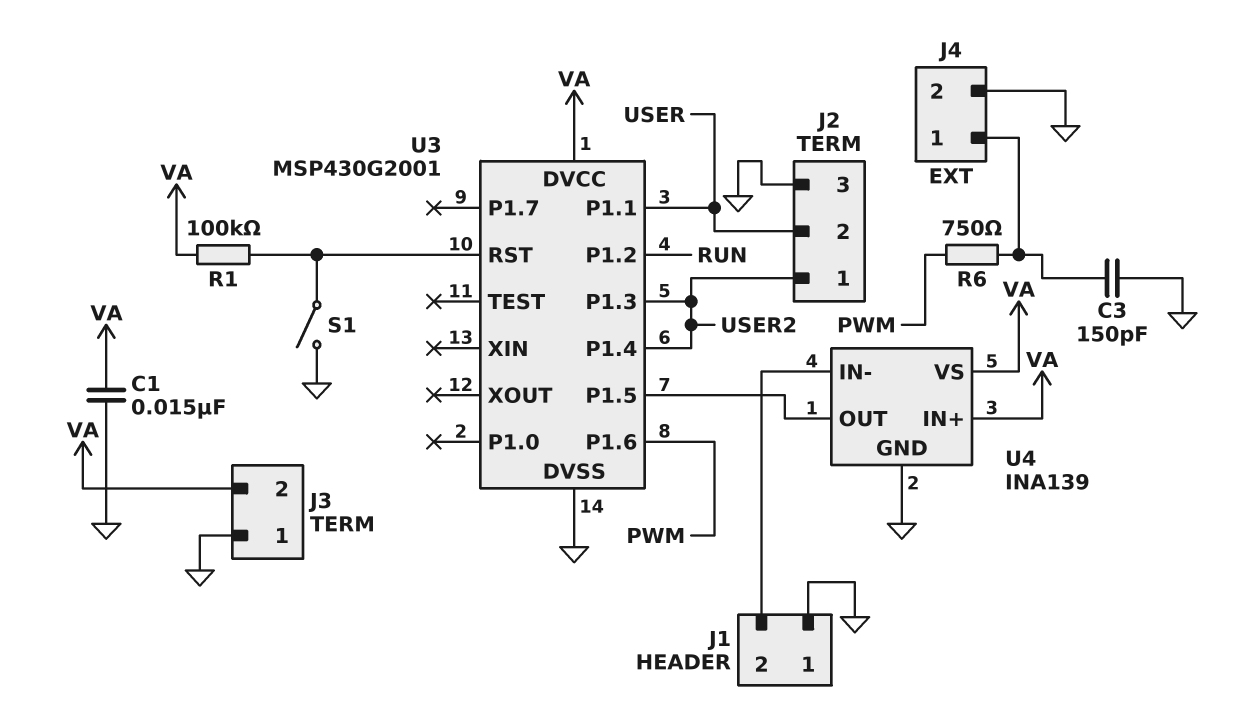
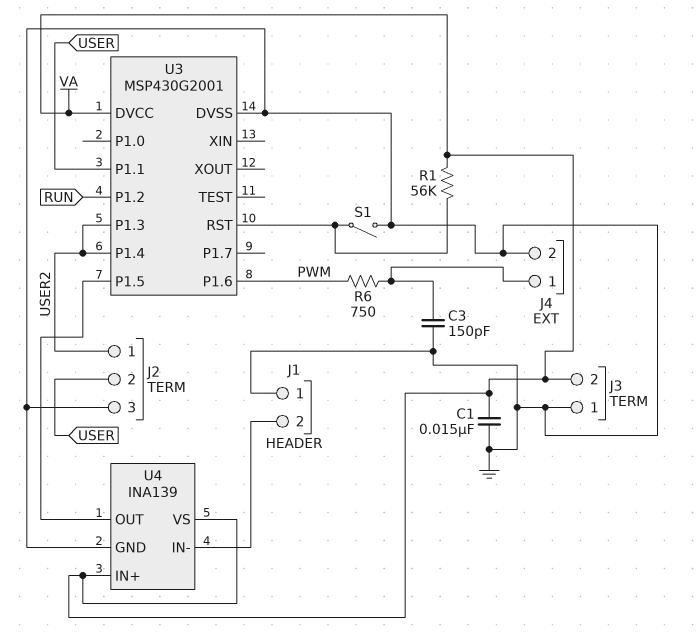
R1: 100k (U3/RST, VA) -> 56k (U3/RST, VA)

